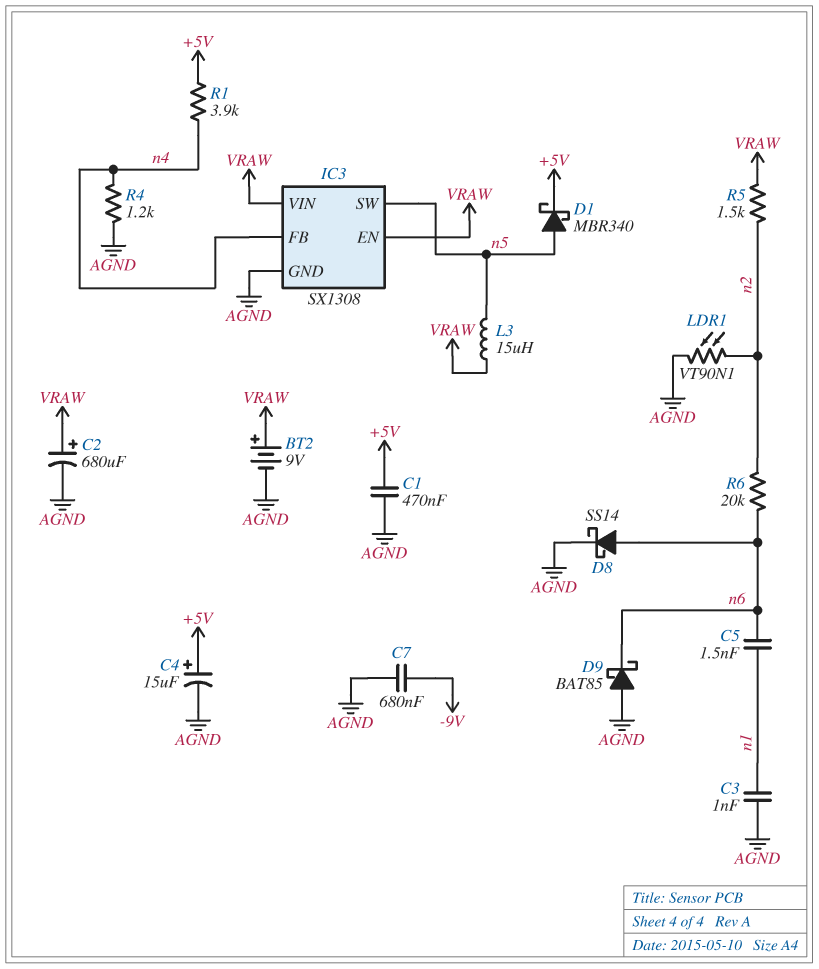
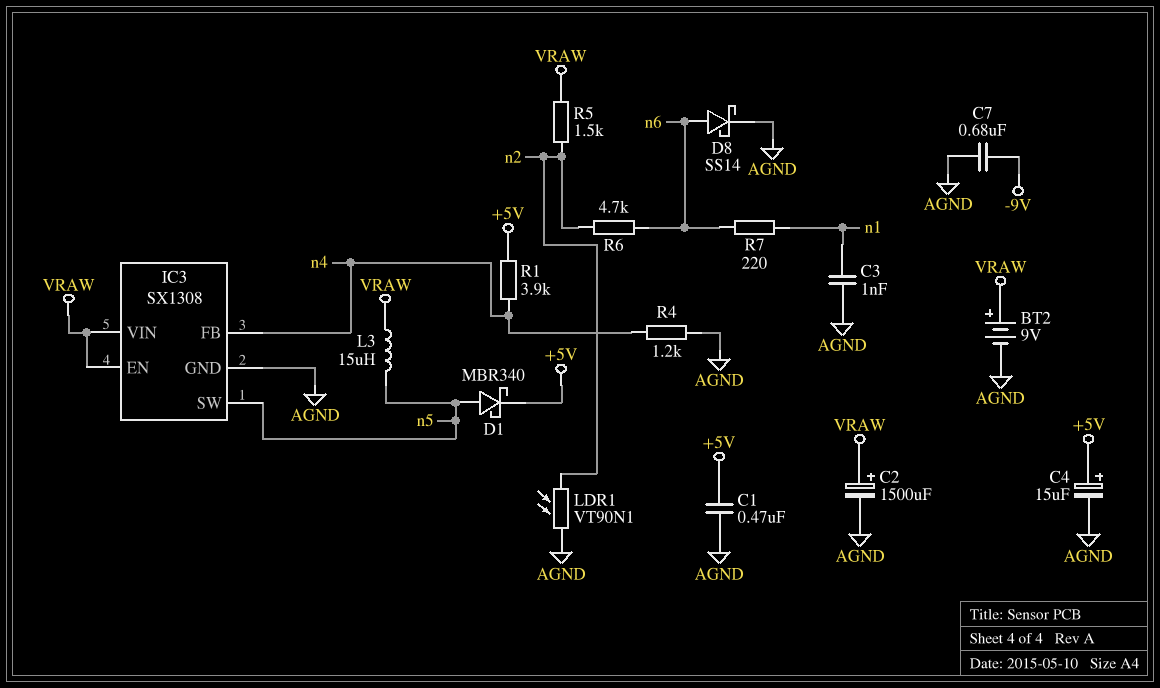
C2: 680uF (plus VRAW, minus AGND) -> 1500uF (plus VRAW, minus AGND)
C5: 1.5nF (n1, n6) -> none
D9: schottky BAT85 (A AGND, K n6) -> none
R6: 20k (n2, n6) -> 4.7k (n2, n6)
R7: none -> 220 (n1, n6)

